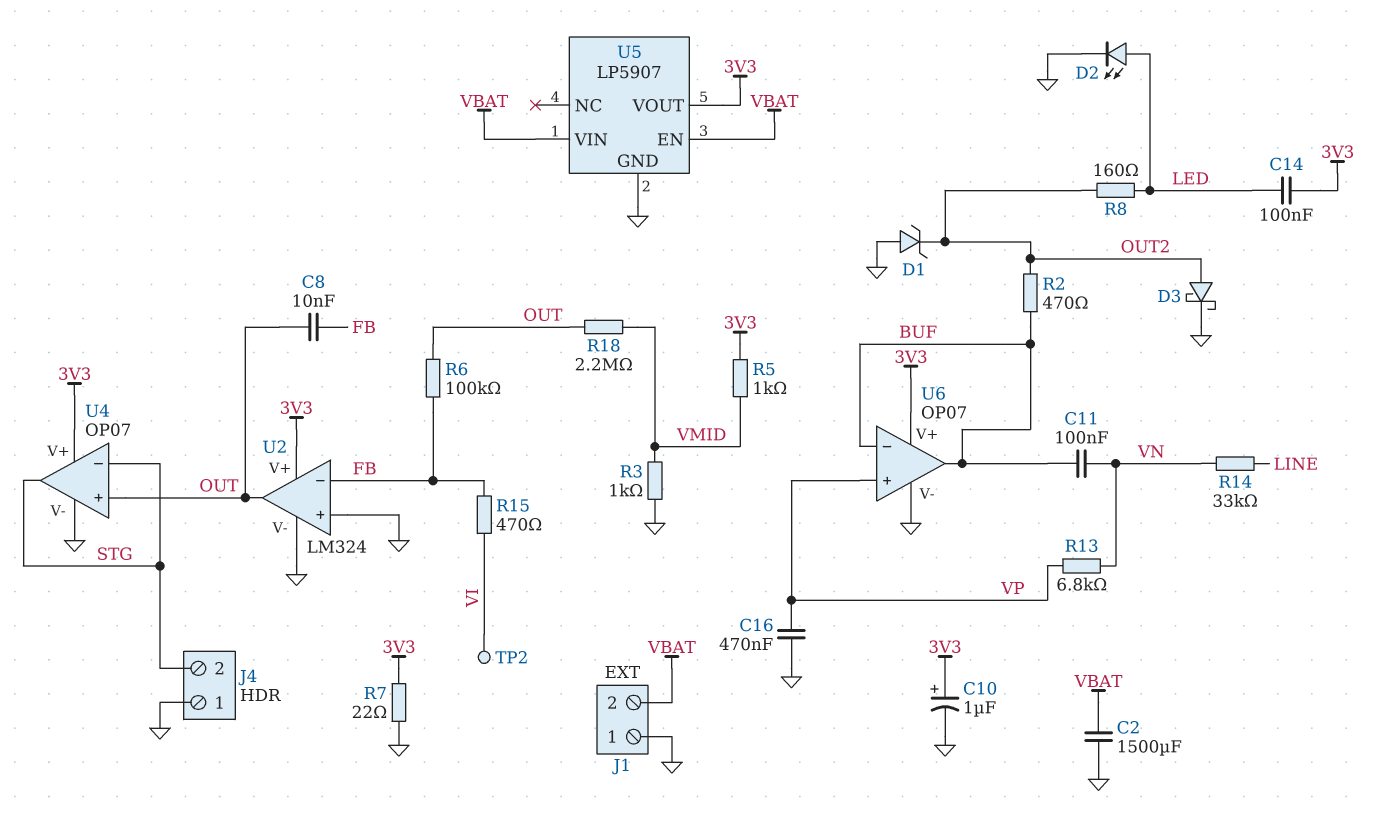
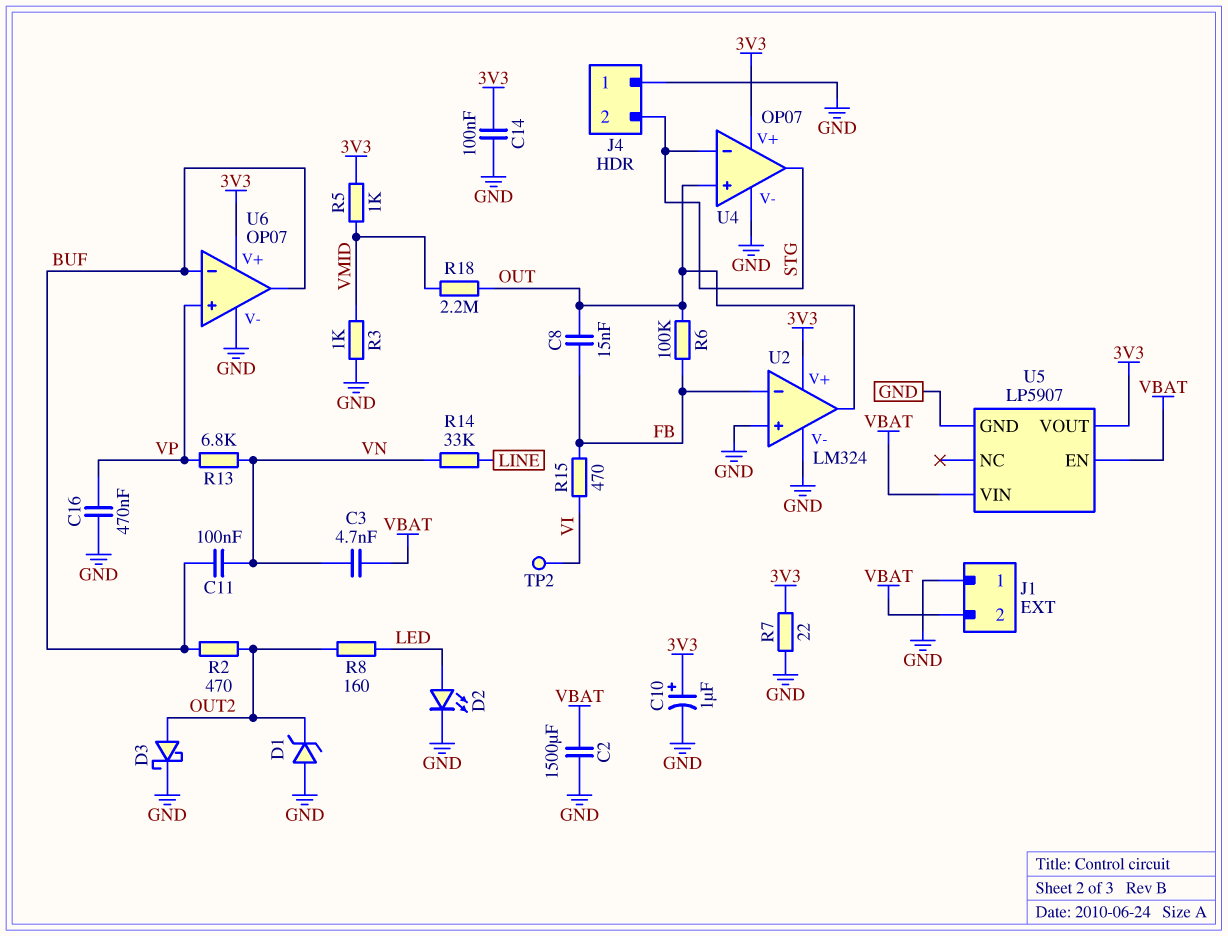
C3: none -> 4.7nF (VBAT, VN)
C8: 10nF (FB, OUT) -> 15nF (FB, OUT)
C14: 100nF (3V3, LED) -> 100nF (3V3, GND)

